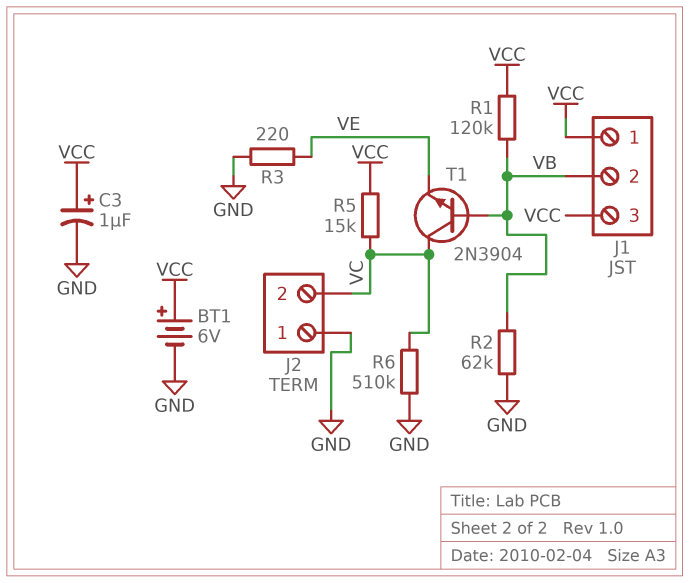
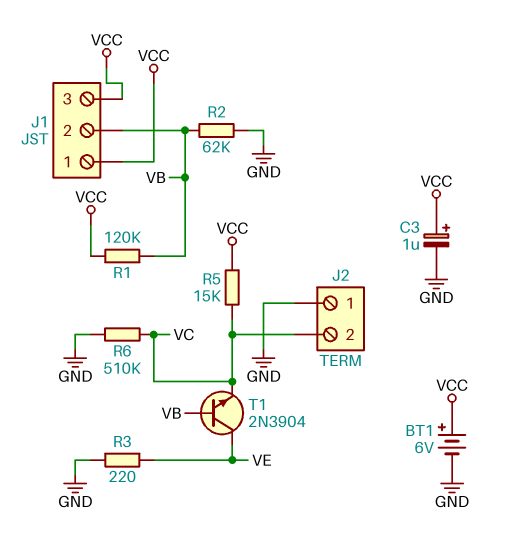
T1: NPN 2N3904 (B VB, C VC, E VE) -> NPN 2N3904 (B VB, C VE, E VC)

